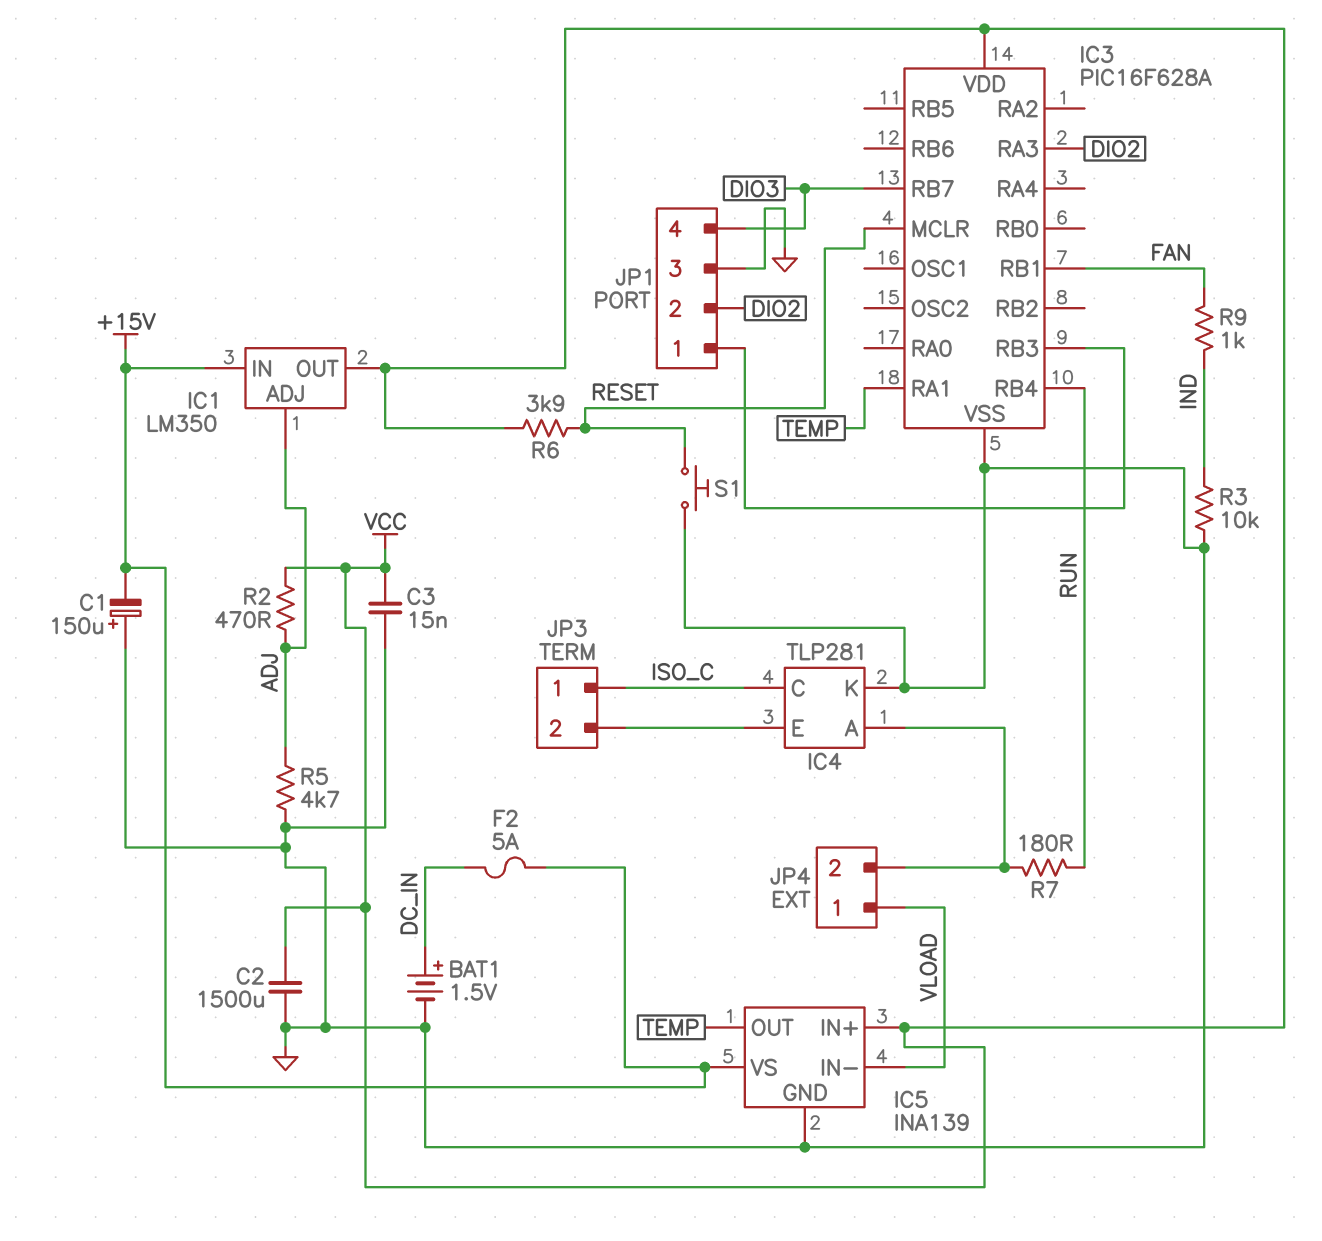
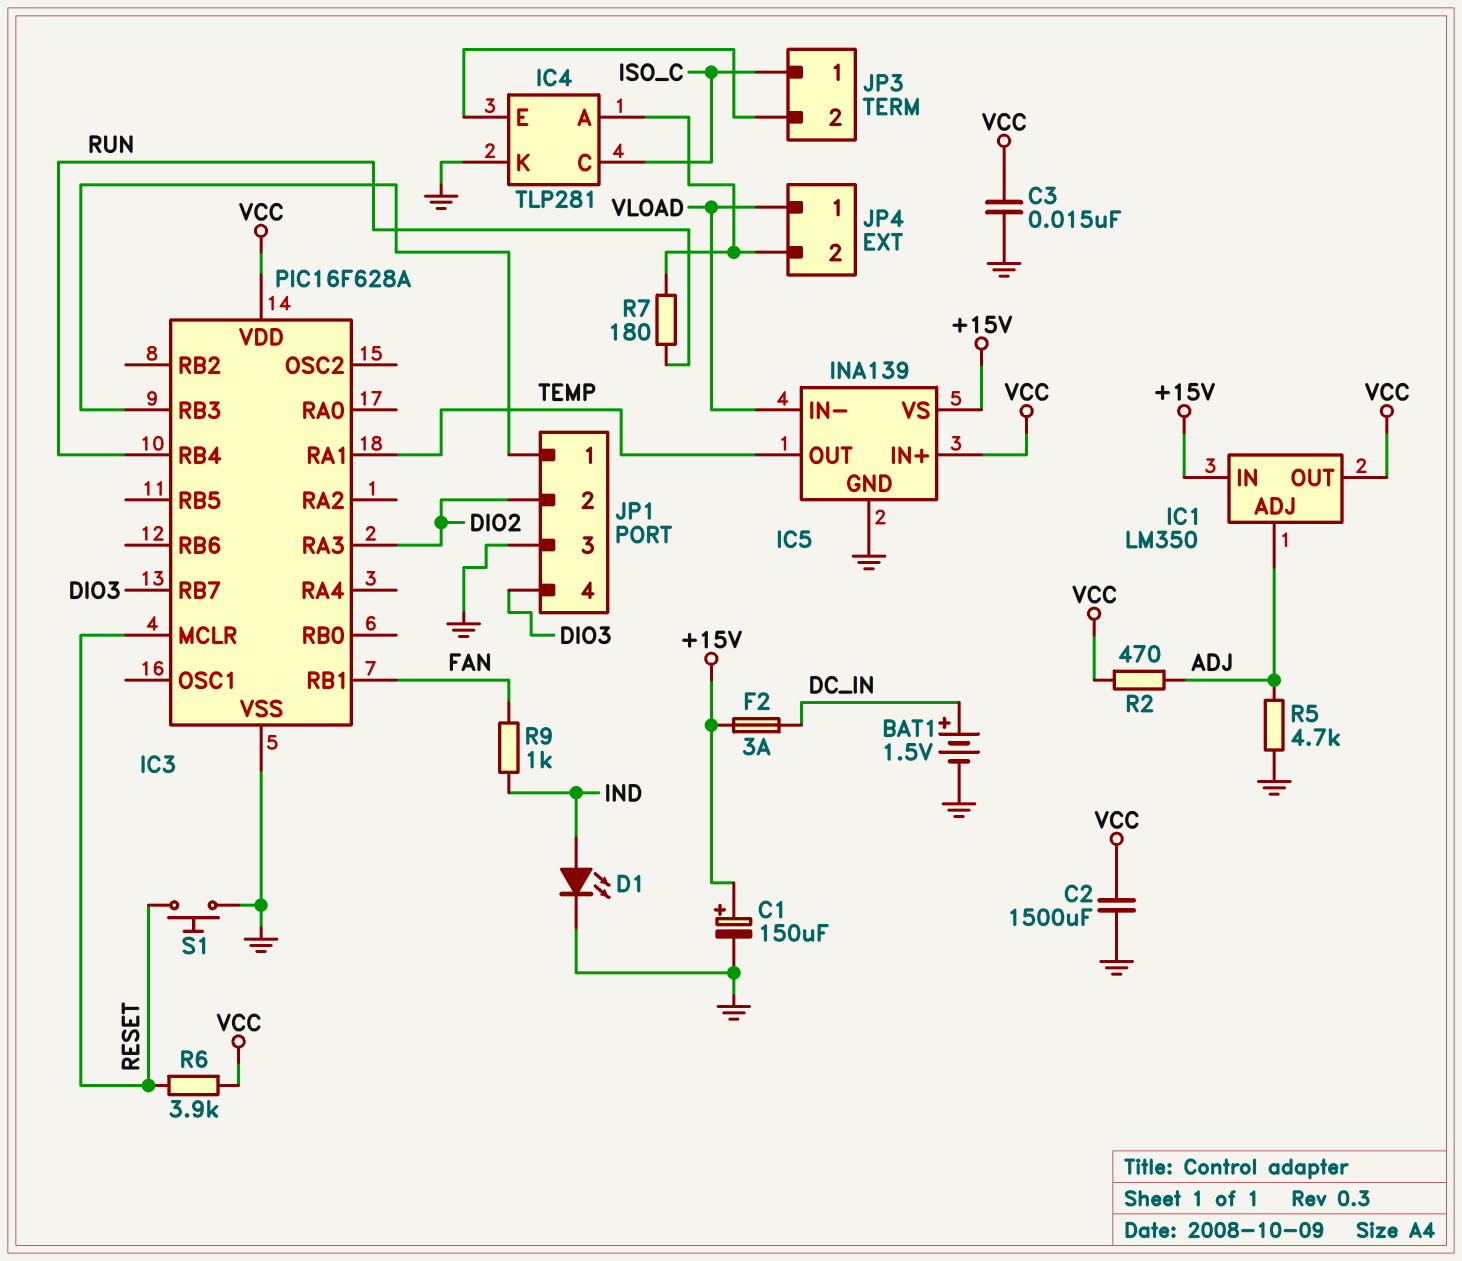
C1: 150uF (plus GND, minus +15V) -> 150uF (plus +15V, minus GND)
D1: none -> LED (A IND, K GND)
F2: 5A (+15V, DC_IN) -> 3A (+15V, DC_IN)
R3: 10k (GND, IND) -> none

